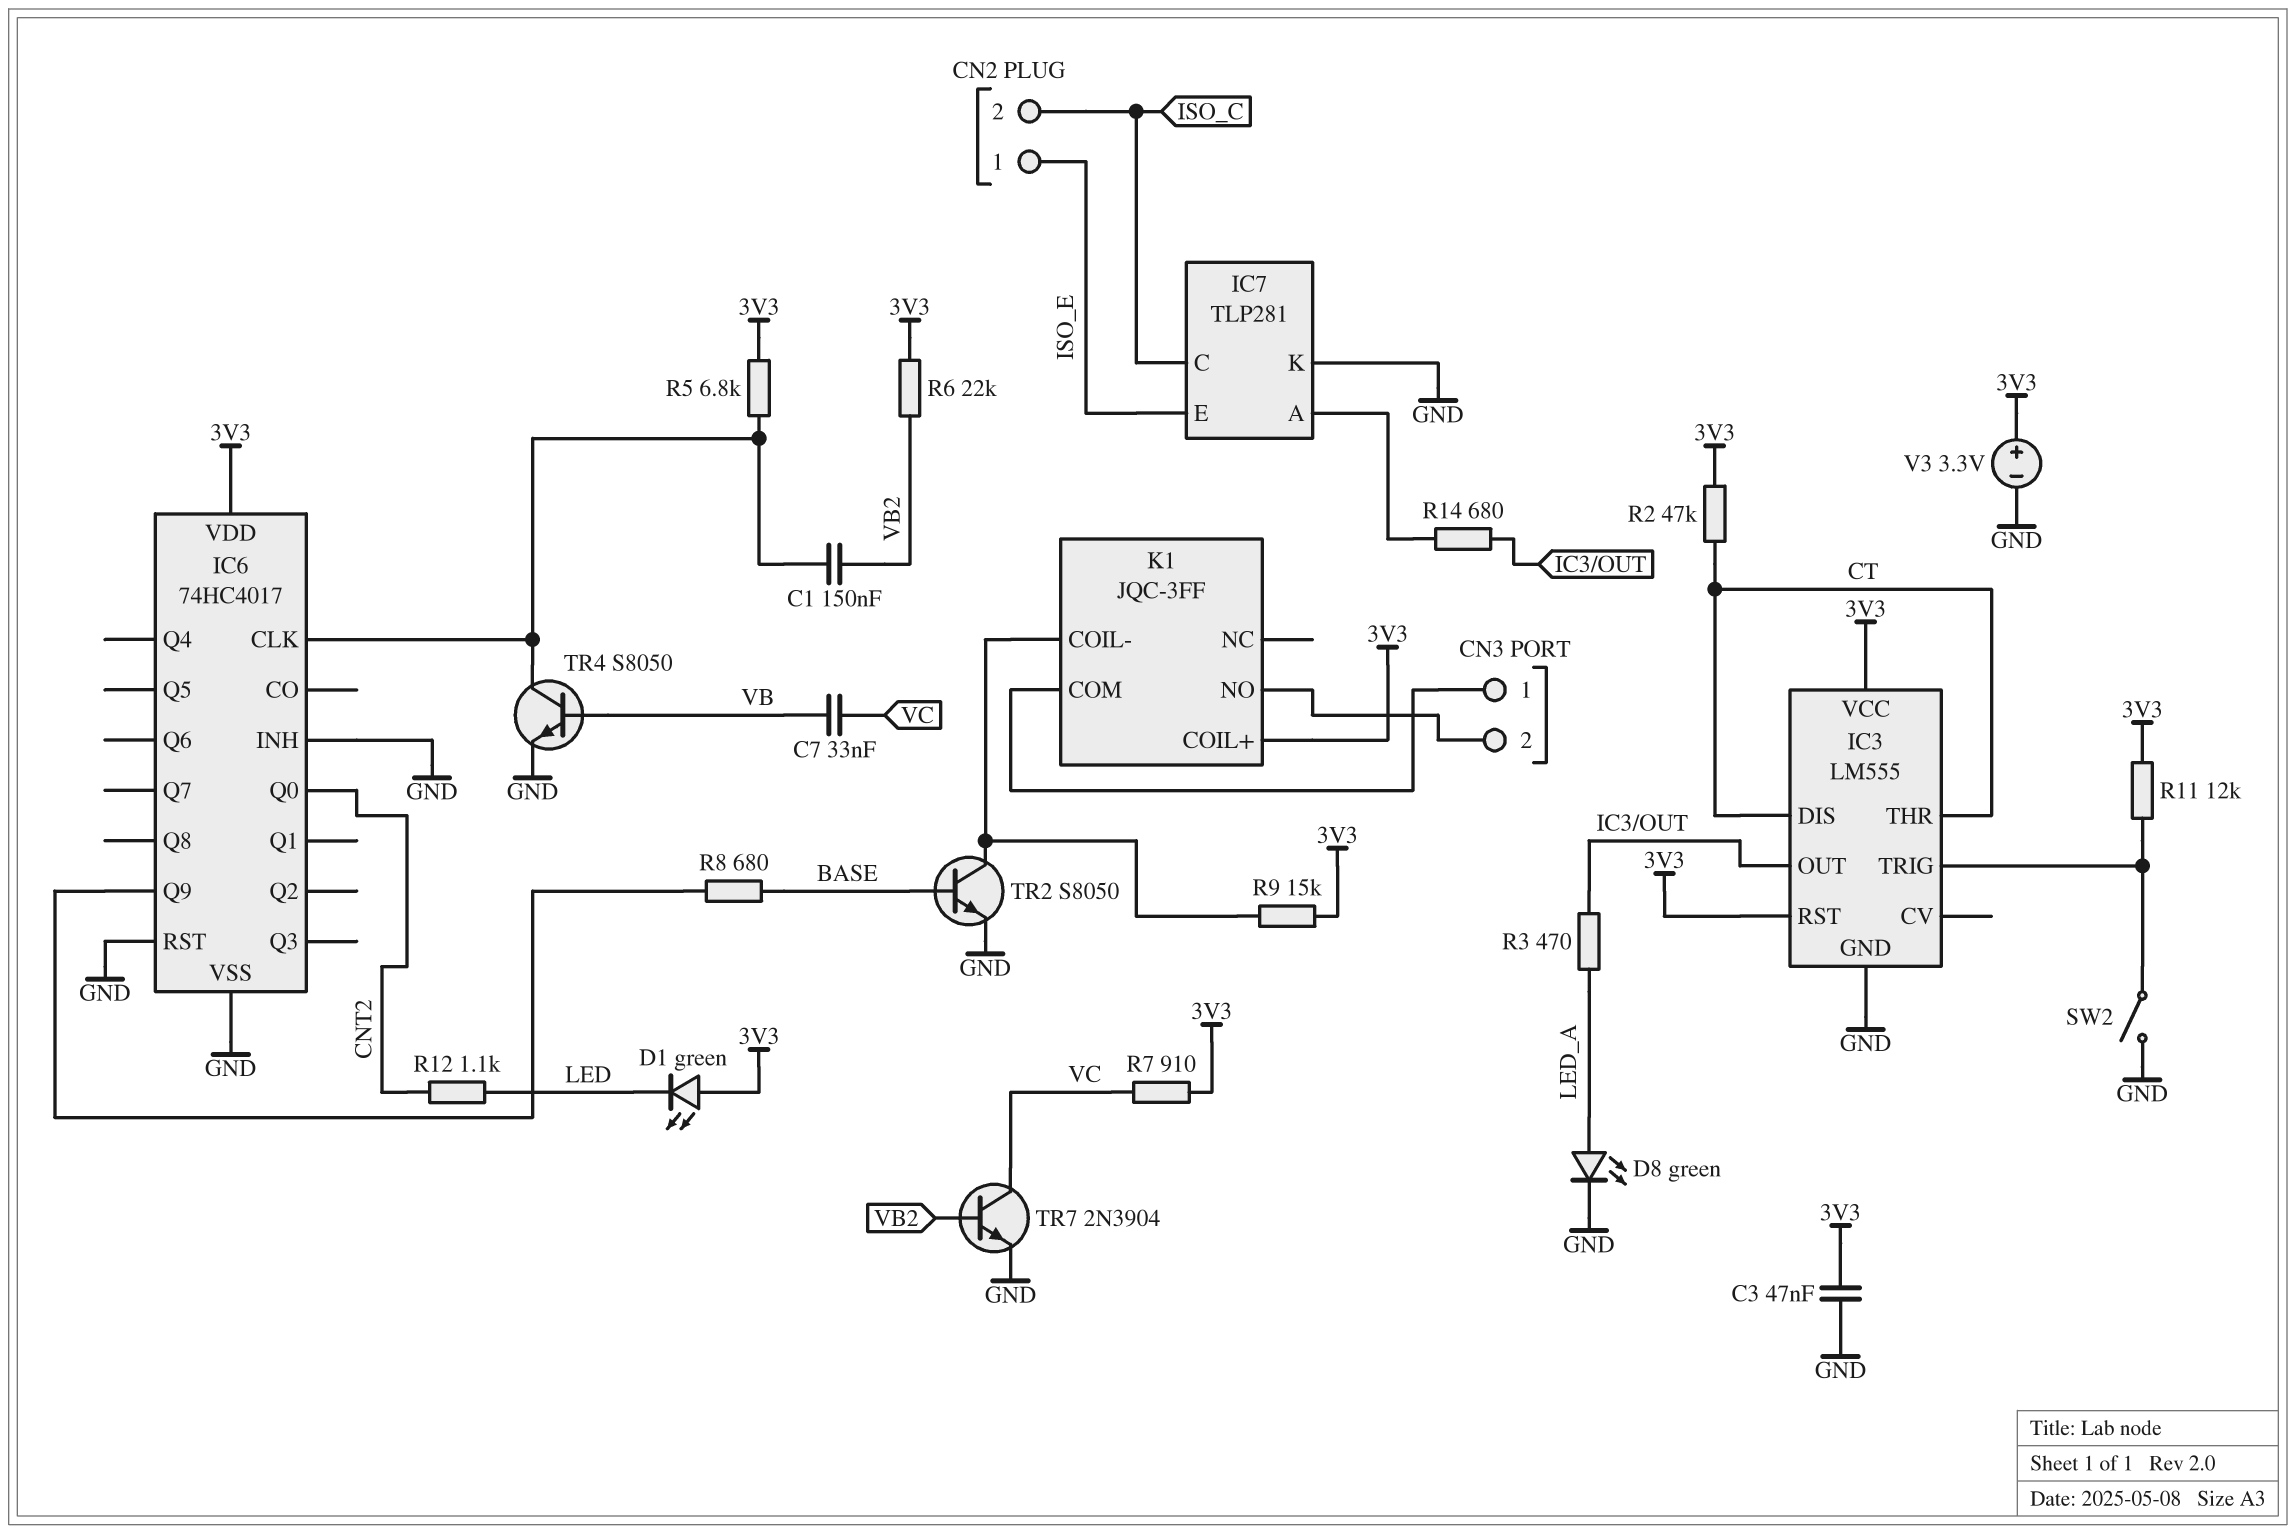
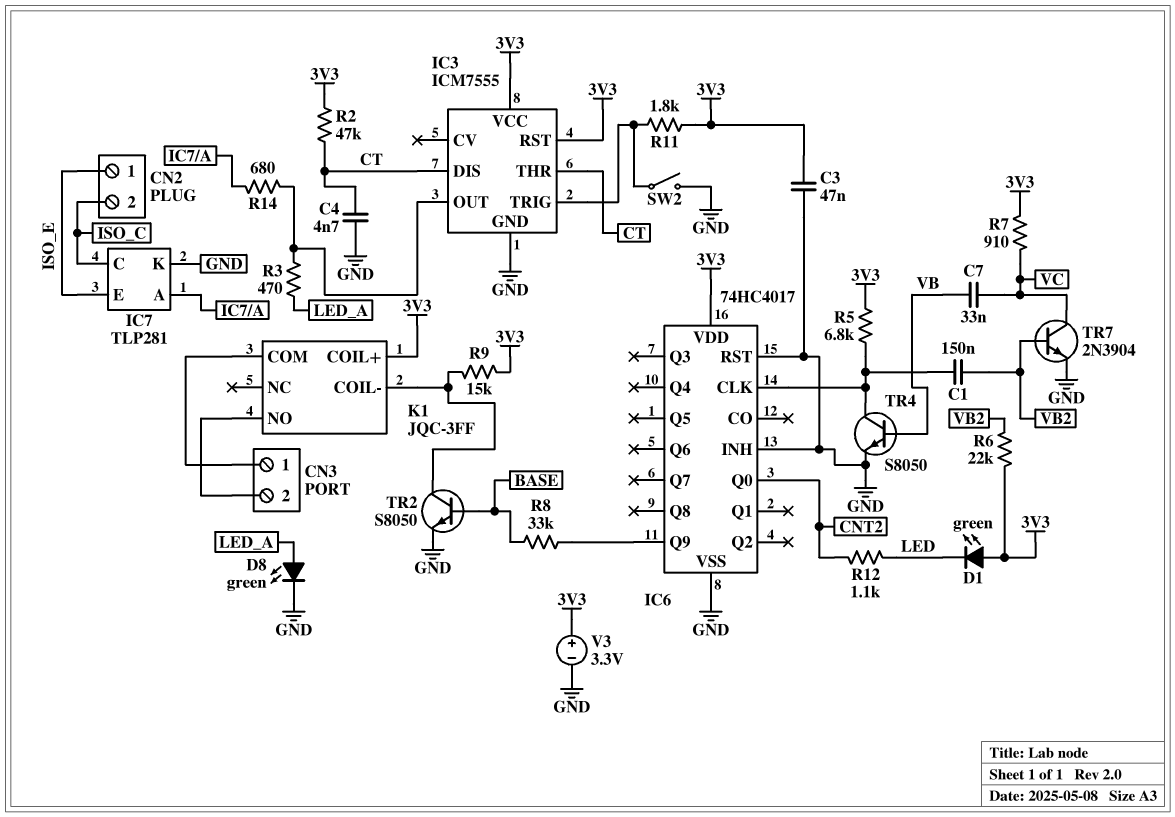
C4: none -> 4.7nF (CT, GND)
IC3: LM555 -> ICM7555
R8: 680 (BASE, IC6/Q9) -> 33k (BASE, IC6/Q9)
R11: 12k (3V3, IC3/TRIG) -> 1.8k (3V3, IC3/TRIG)

